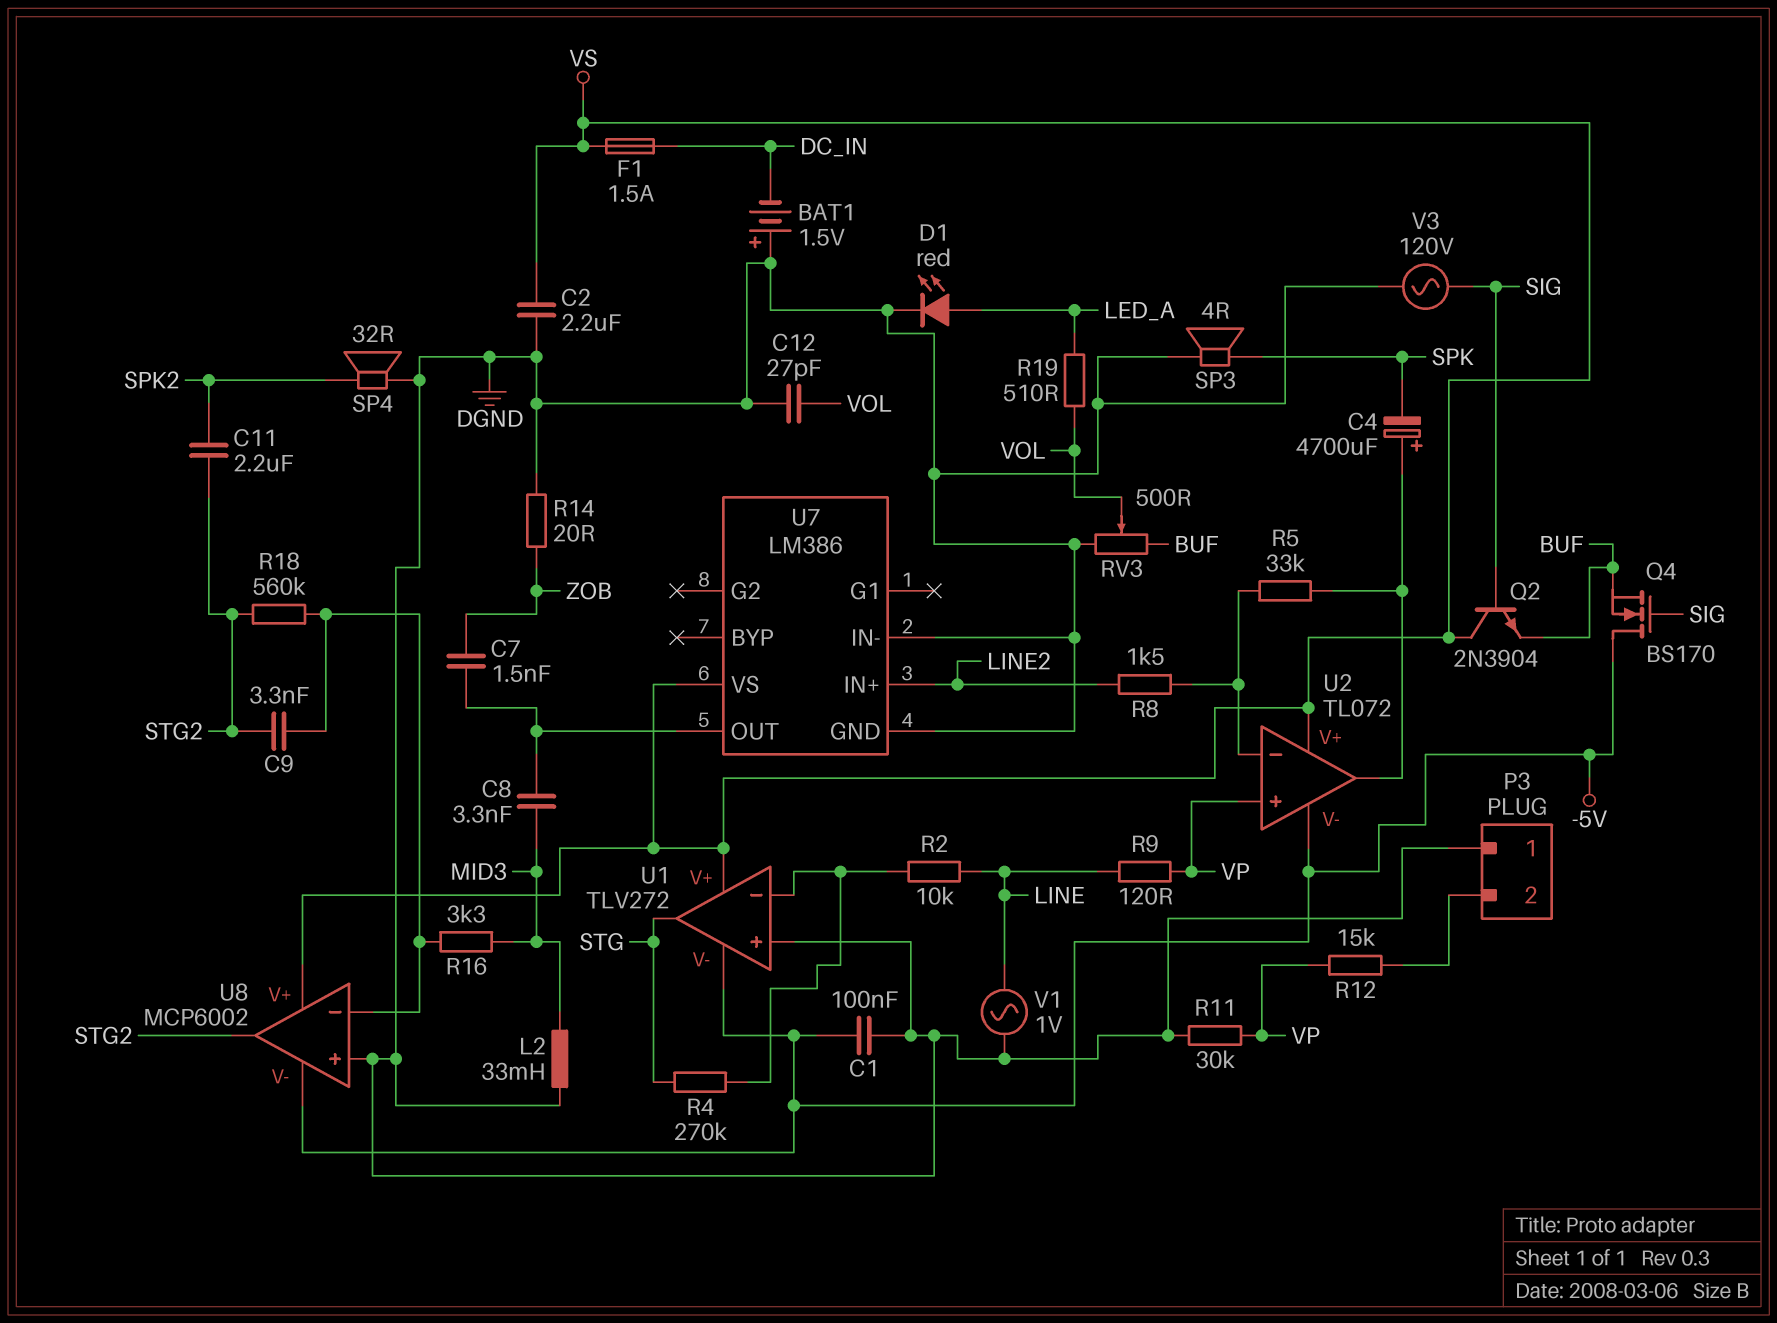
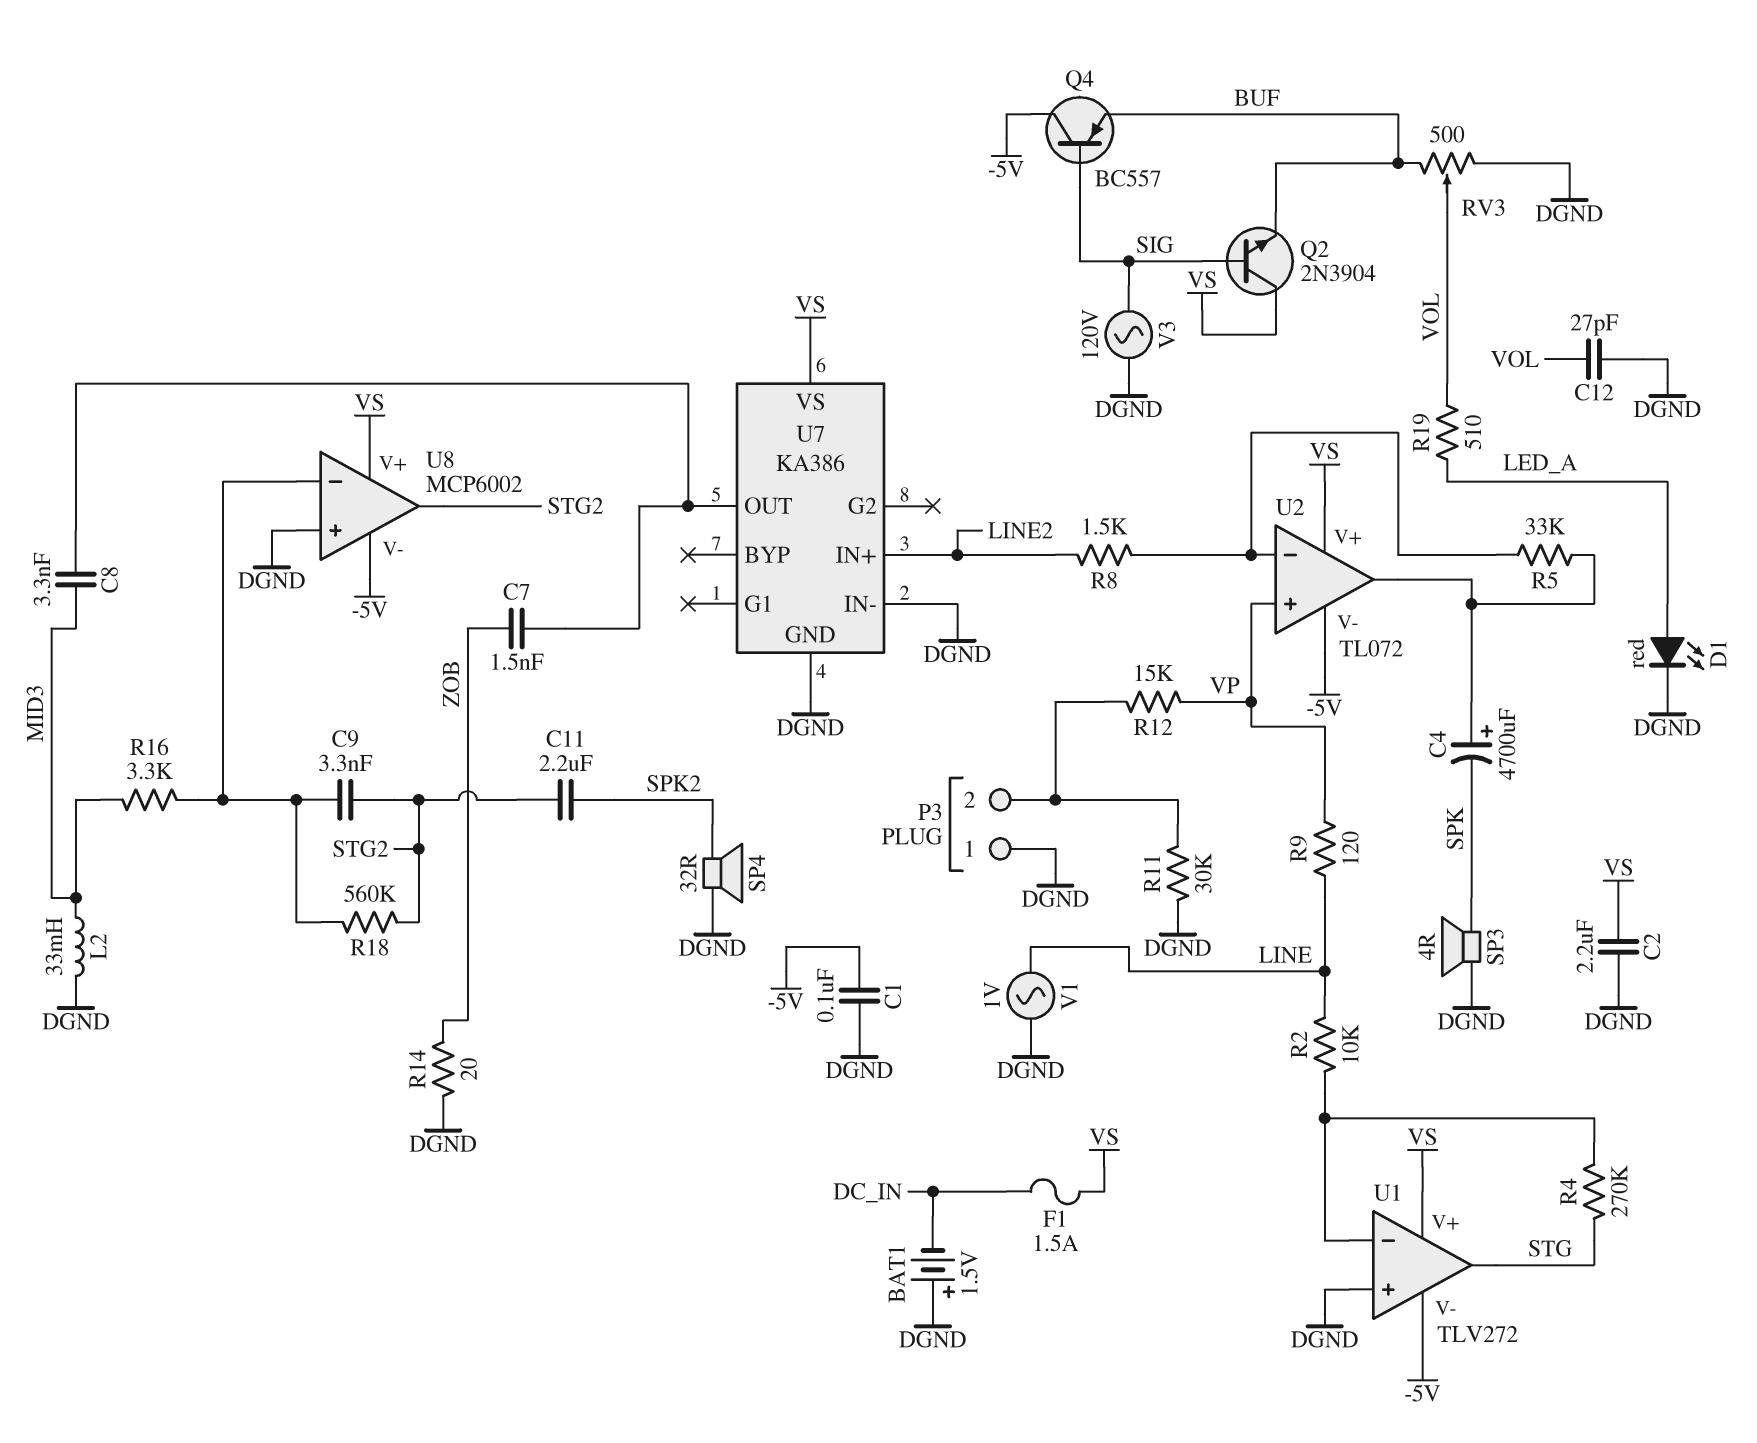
Q4: NMOS BS170 (G SIG, D -5V, S BUF) -> PNP BC557 (B SIG, C -5V, E BUF)
R11: 30k (DGND, VP) -> 30k (DGND, P3/2)
U7: LM386 -> KA386

